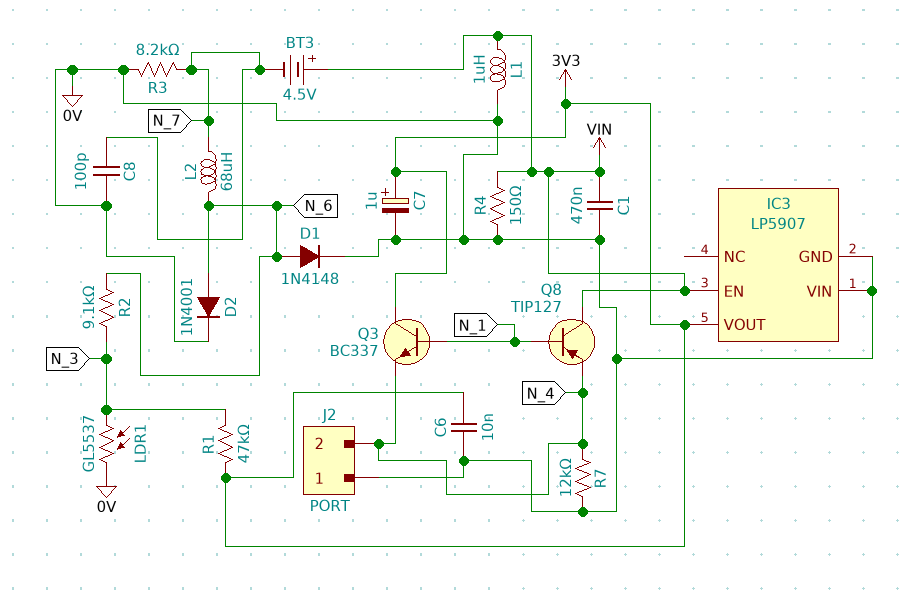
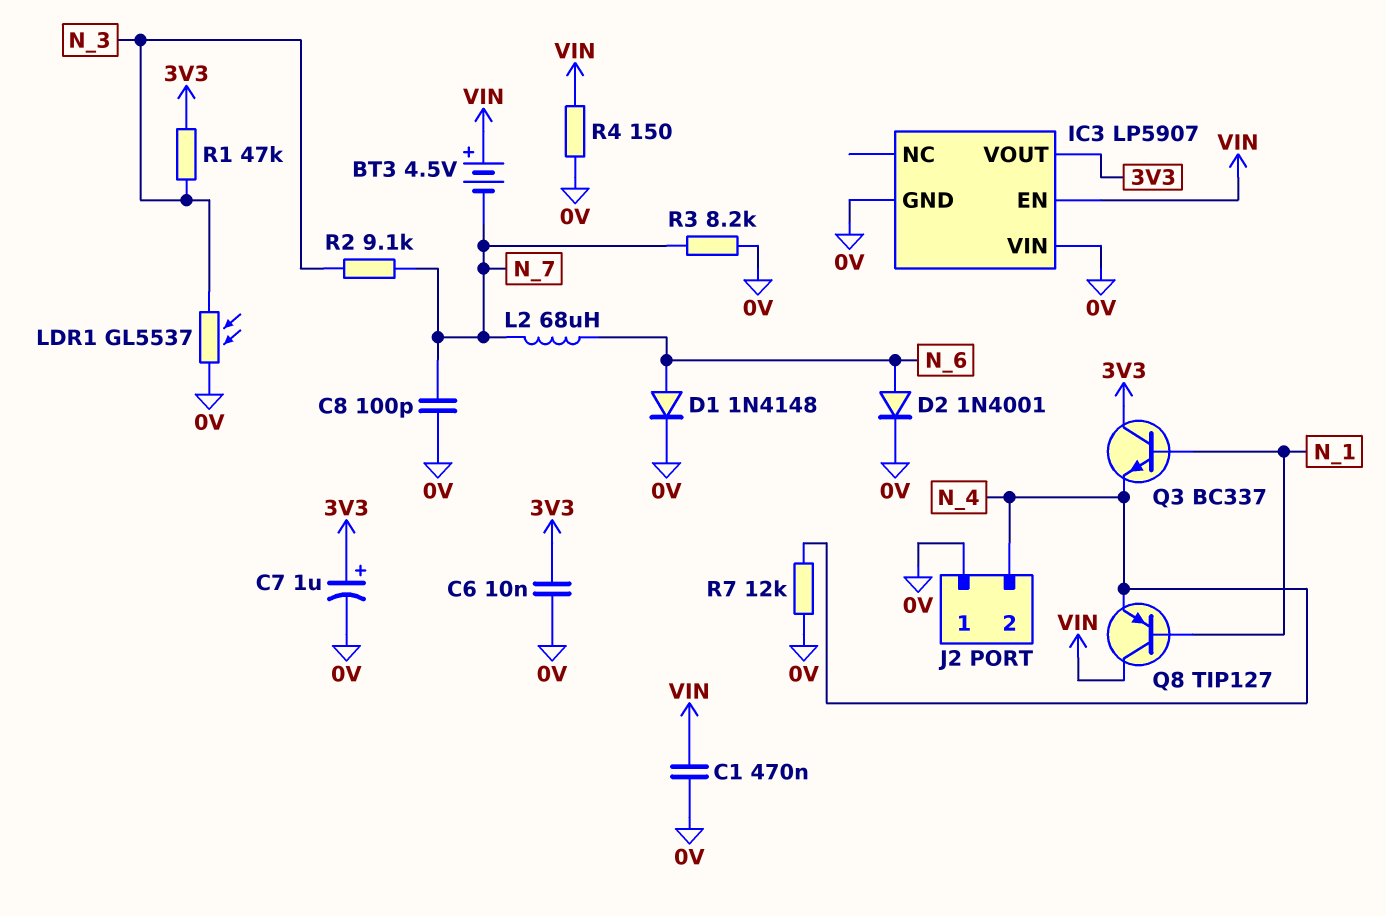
L1: 1uH (0V, VIN) -> none
R2: 9.1k (N_3, N_6) -> 9.1k (N_3, N_7)

